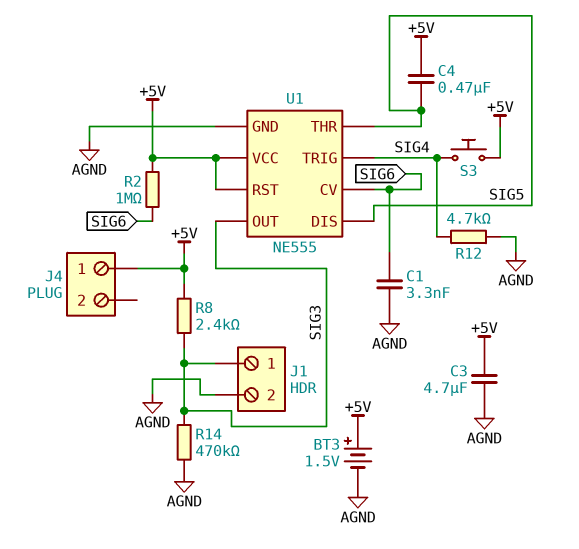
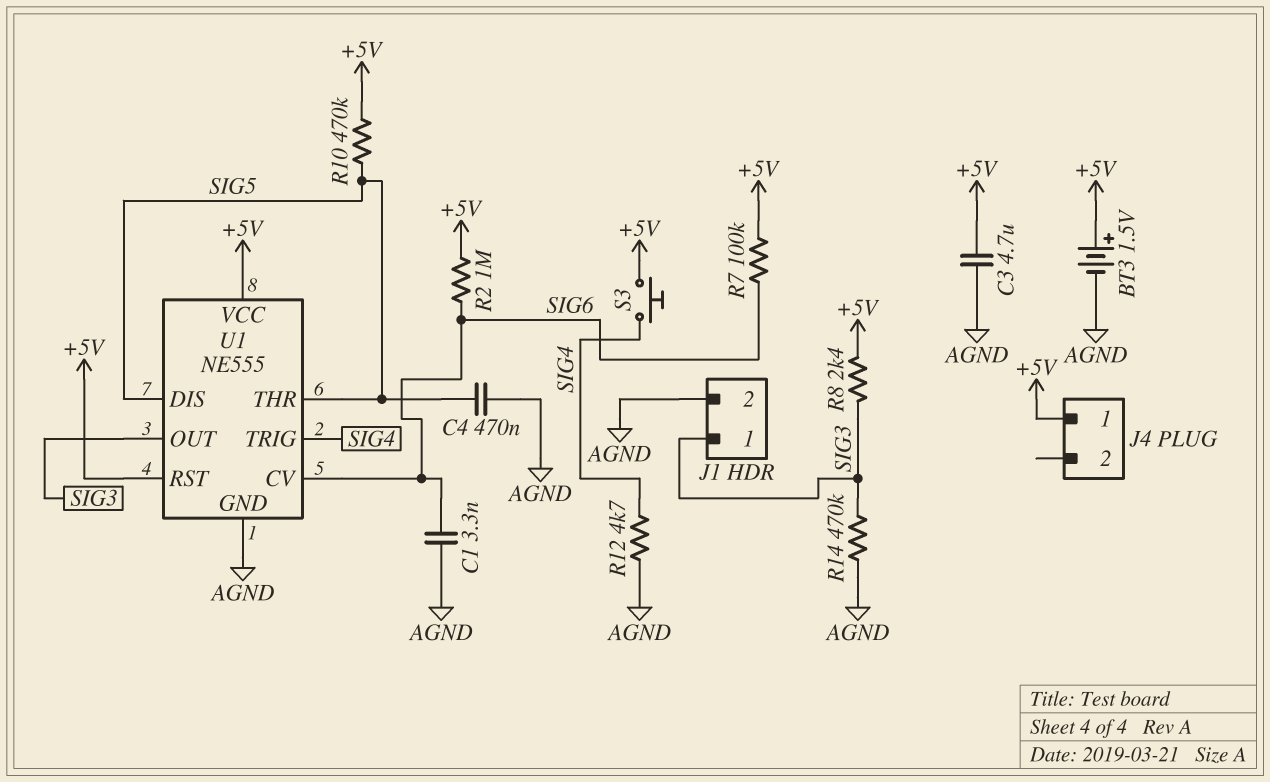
C4: 470nF (+5V, SIG5) -> 470nF (AGND, SIG5)
R7: none -> 100k (+5V, SIG6)
R10: none -> 470k (+5V, SIG5)

